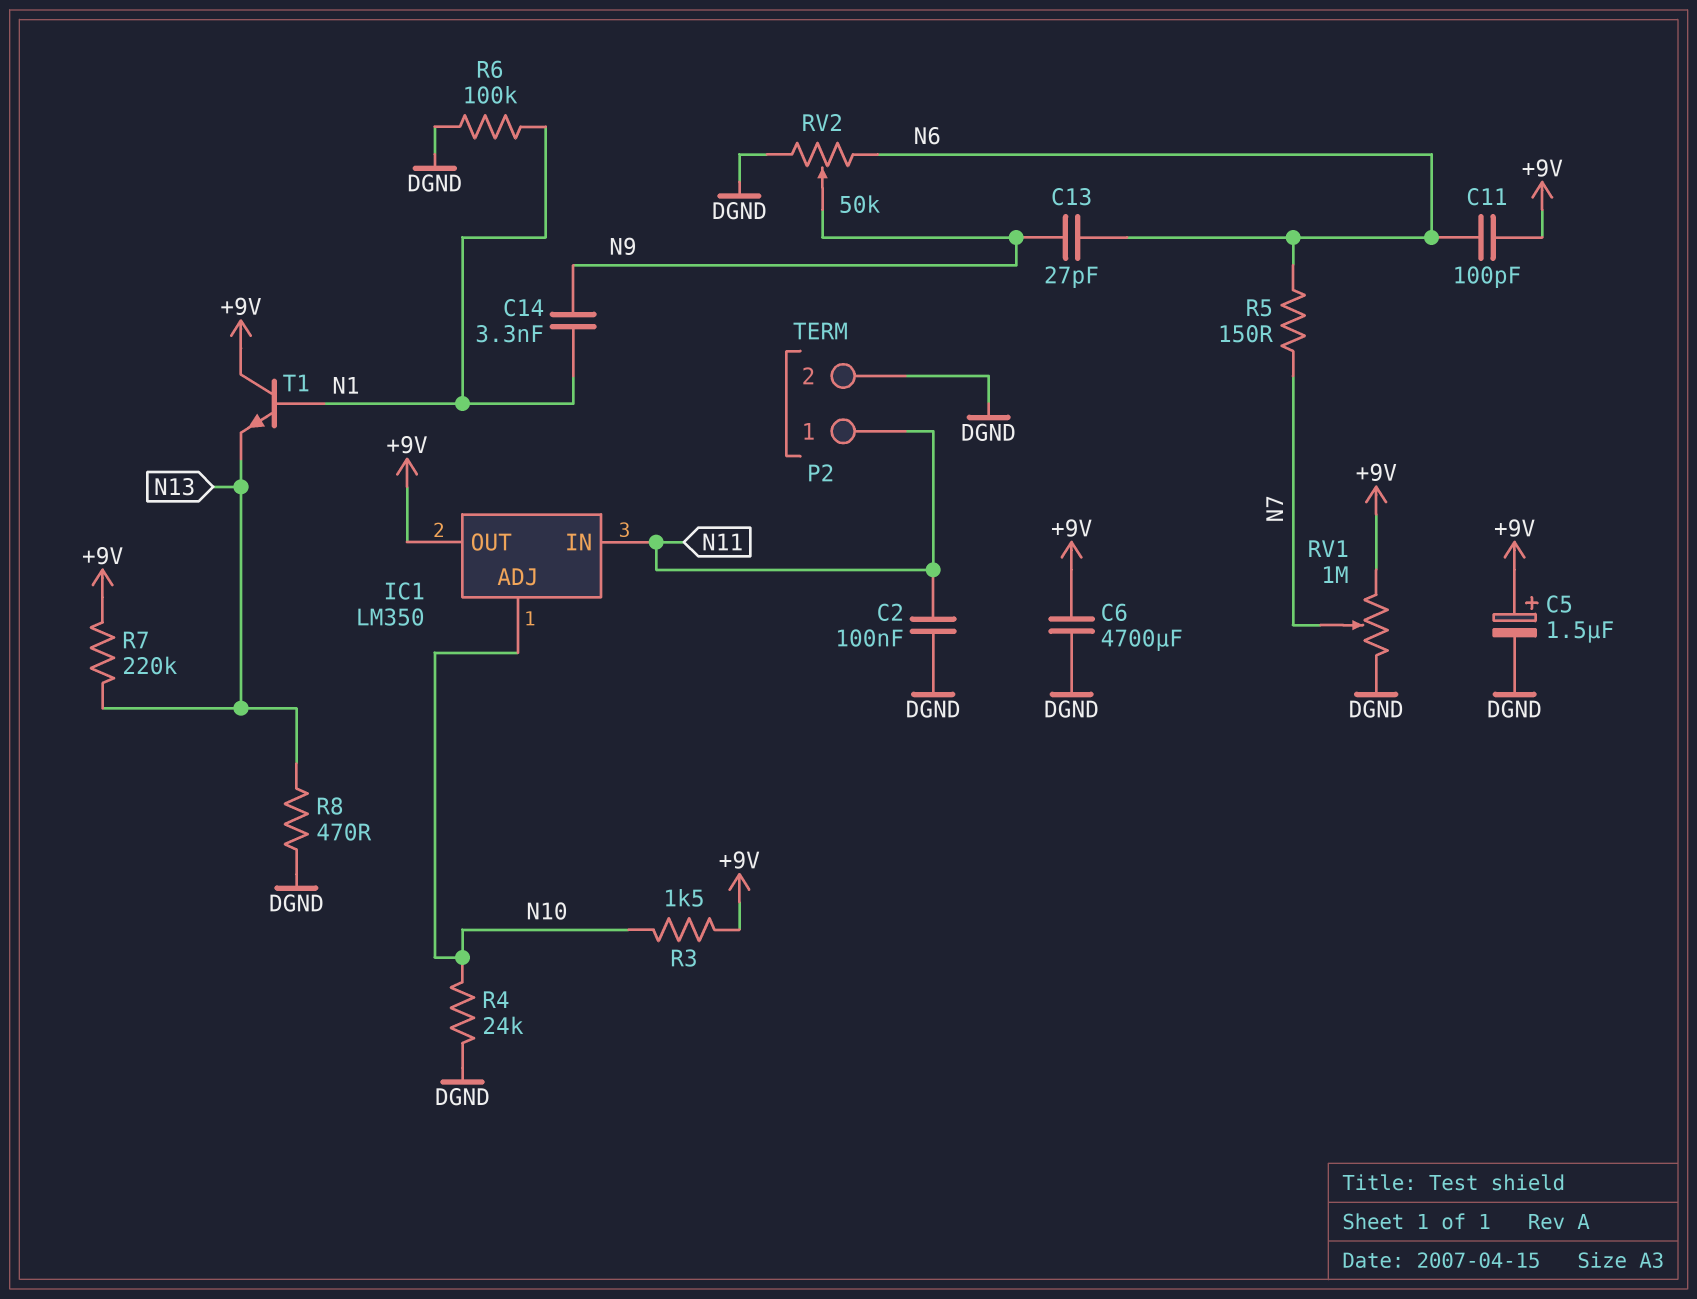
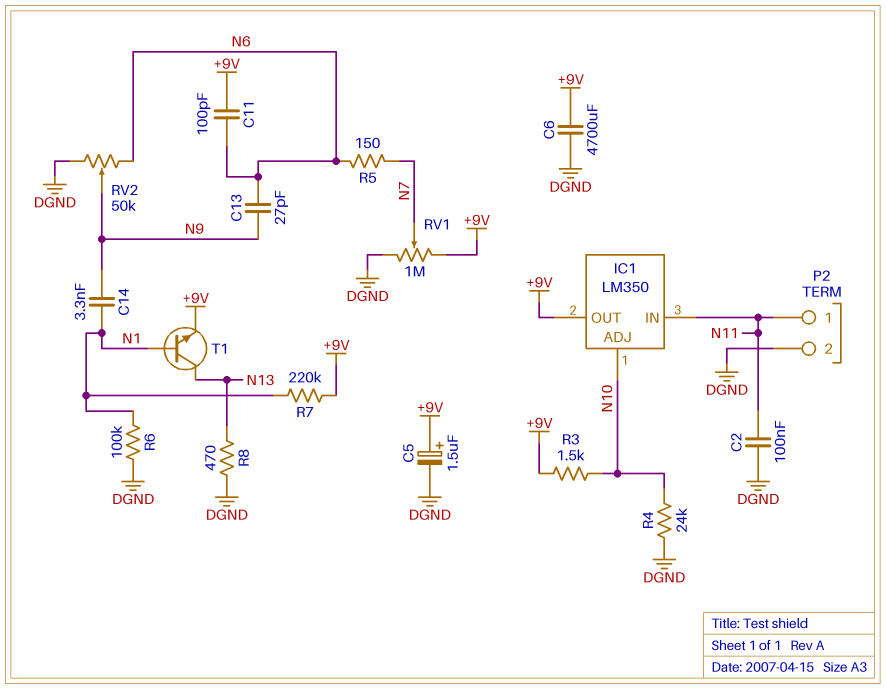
R7: 220k (+9V, N13) -> 220k (+9V, N1)
T1: NPN (B N1, C +9V, E N13) -> NPN (B N1, C N13, E +9V)

